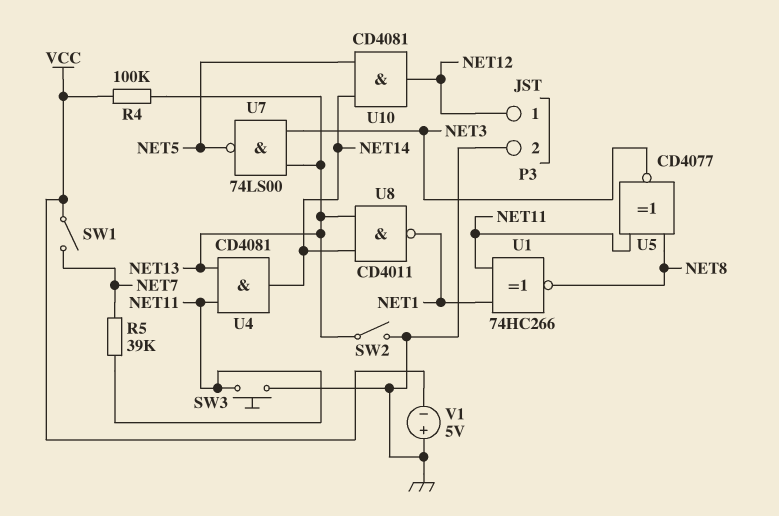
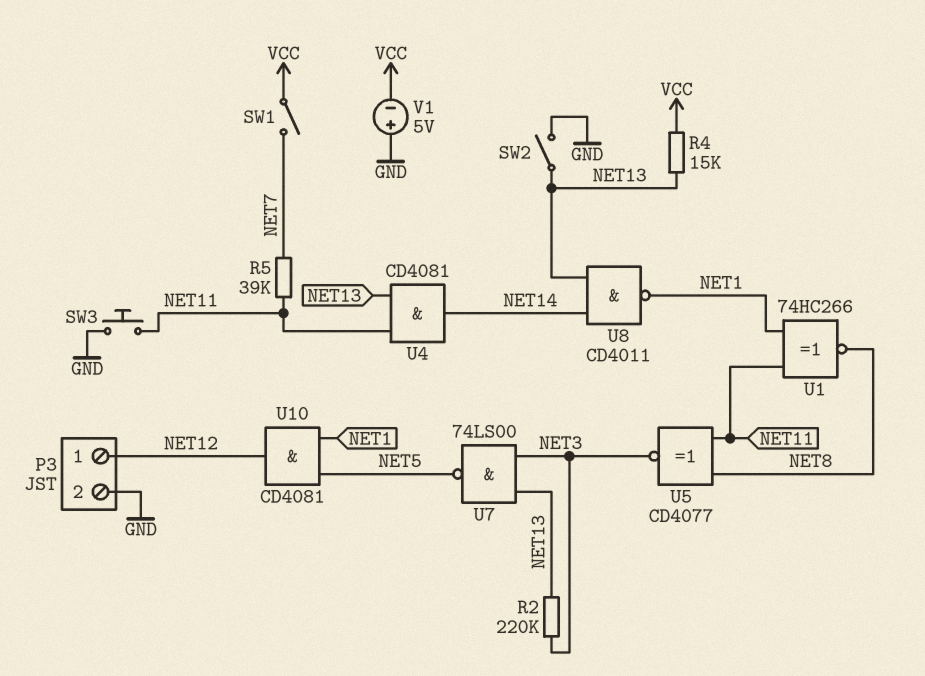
R2: none -> 220k (NET3, NET13)
R4: 100k (NET13, VCC) -> 15k (NET13, VCC)
U10: AND CD4081 (in NET5, in NET14, out NET12) -> AND CD4081 (in NET1, in NET5, out NET12)

